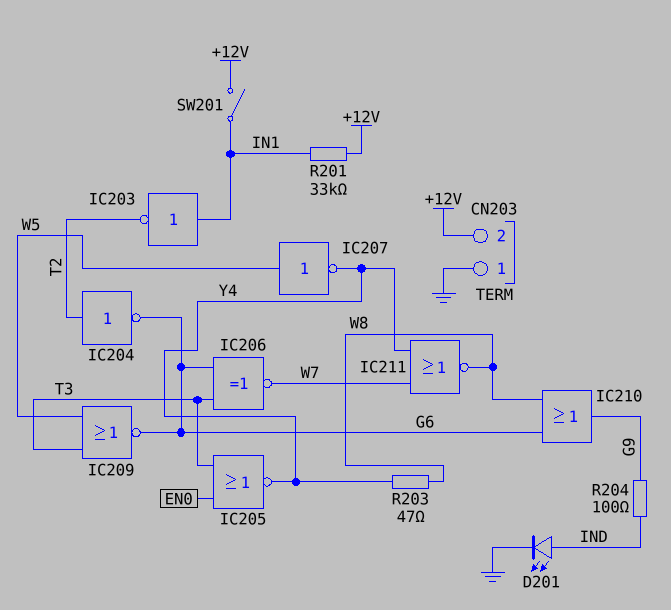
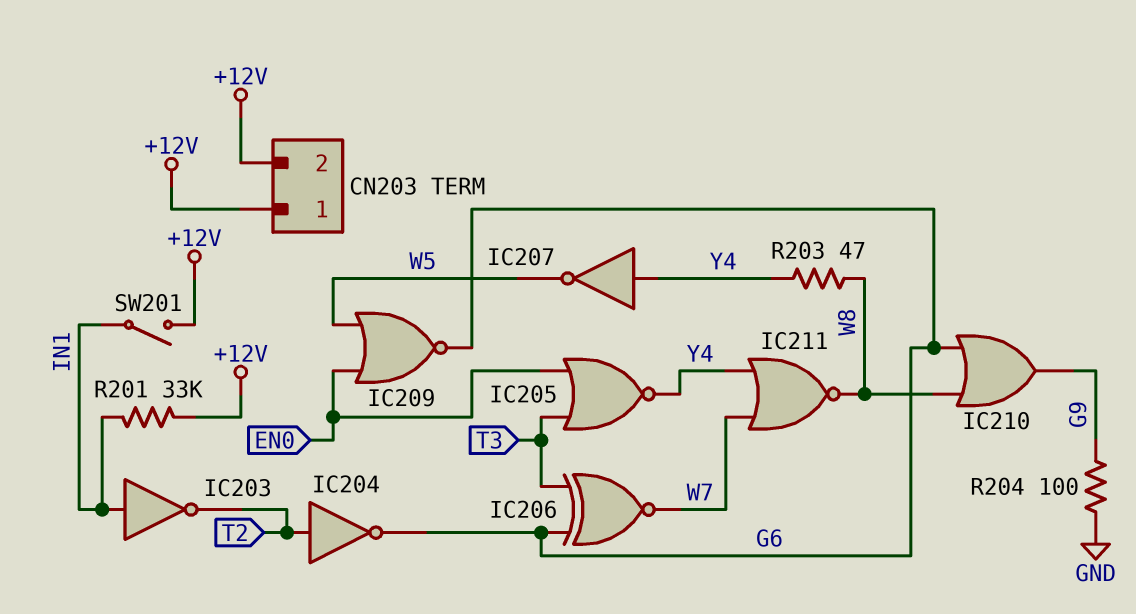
CN203 pin 1: GND -> +12V
D201: LED (A IND, K GND) -> none
IC207: NOT (in W5, out Y4) -> NOT (in Y4, out W5)
IC209: NOR (in T3, in W5, out G6) -> NOR (in EN0, in W5, out G6)
R204: 100 (G9, IND) -> 100 (G9, GND)

